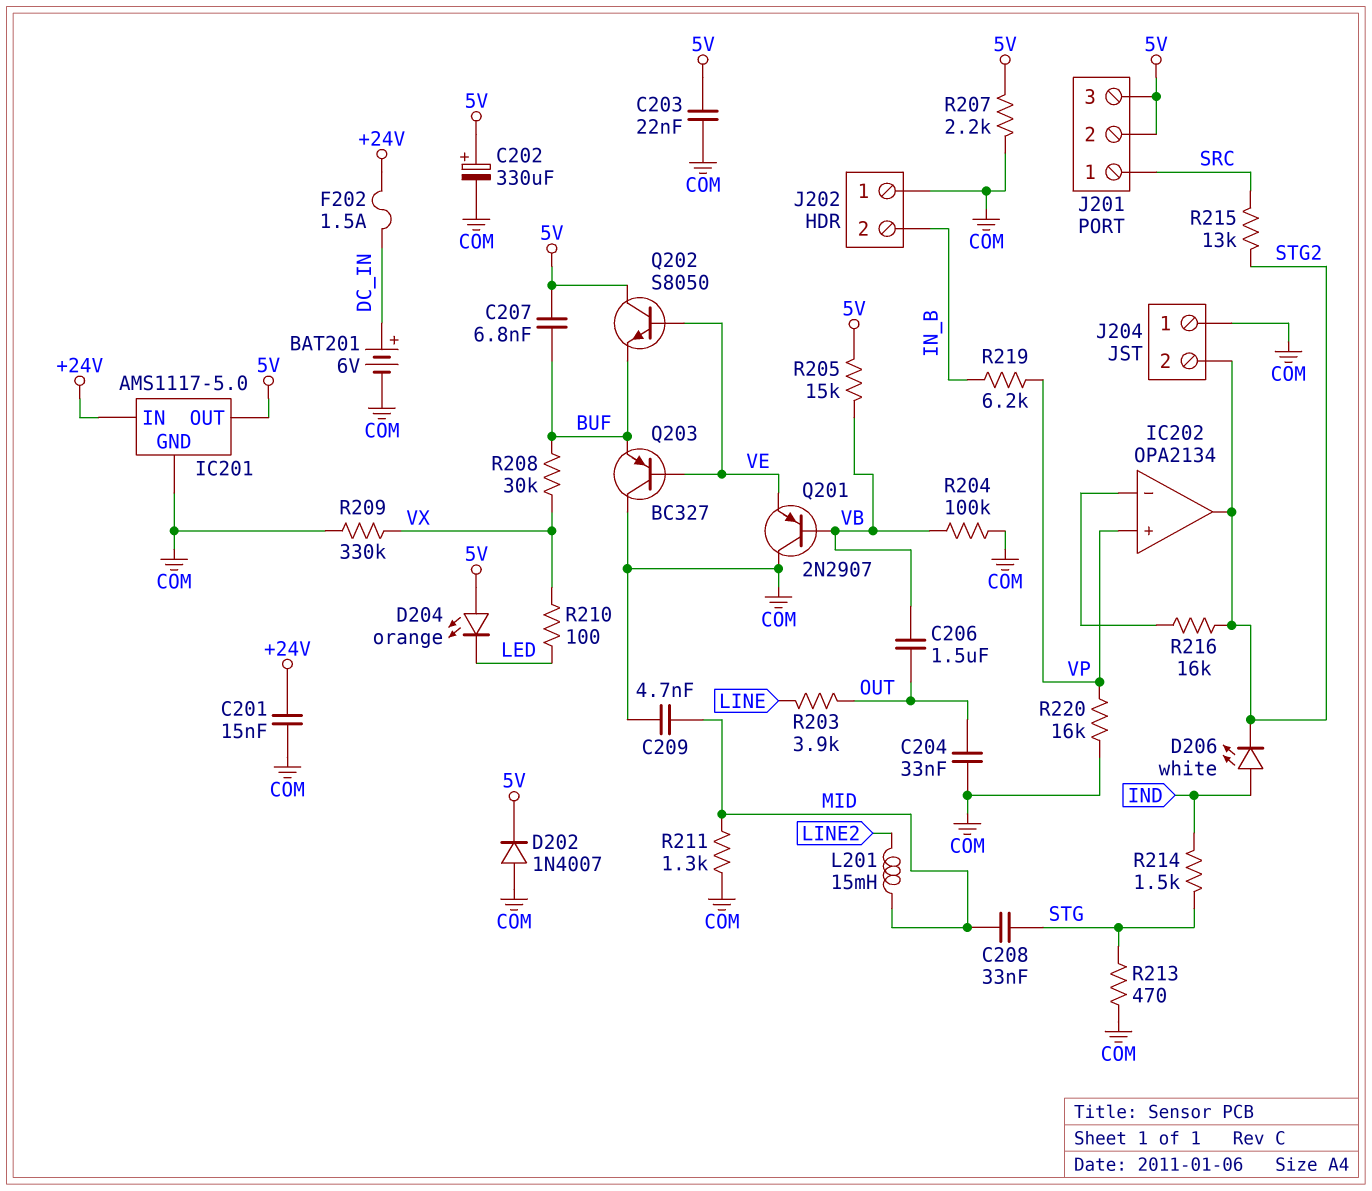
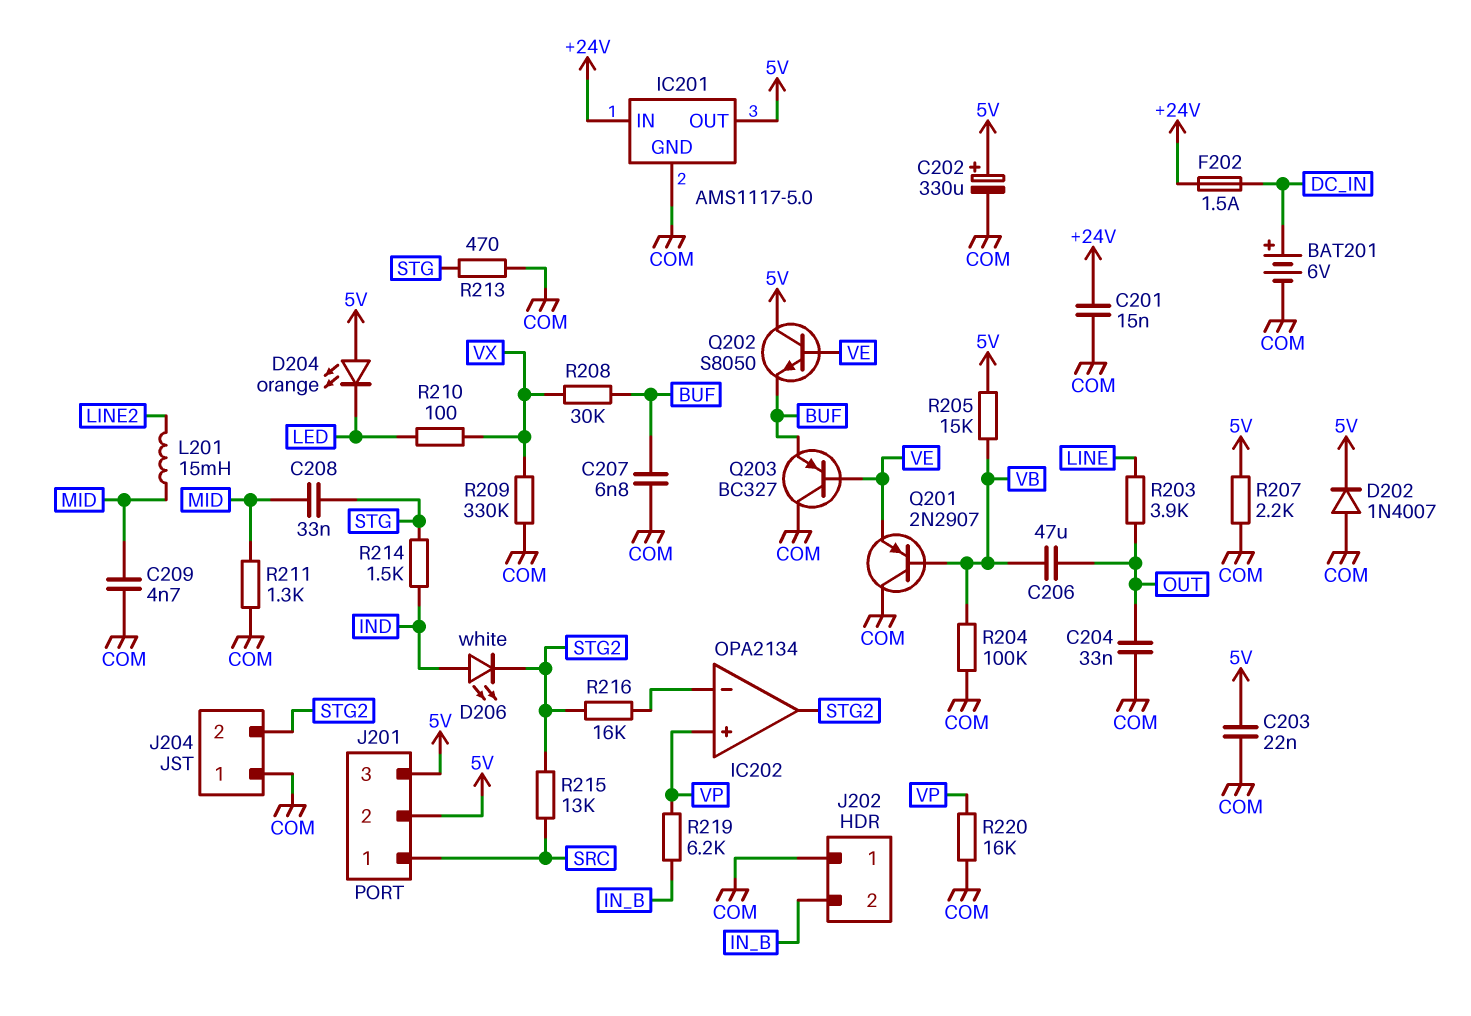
C206: 1.5uF (OUT, VB) -> 47uF (OUT, VB)
C207: 6.8nF (5V, BUF) -> 6.8nF (BUF, COM)

